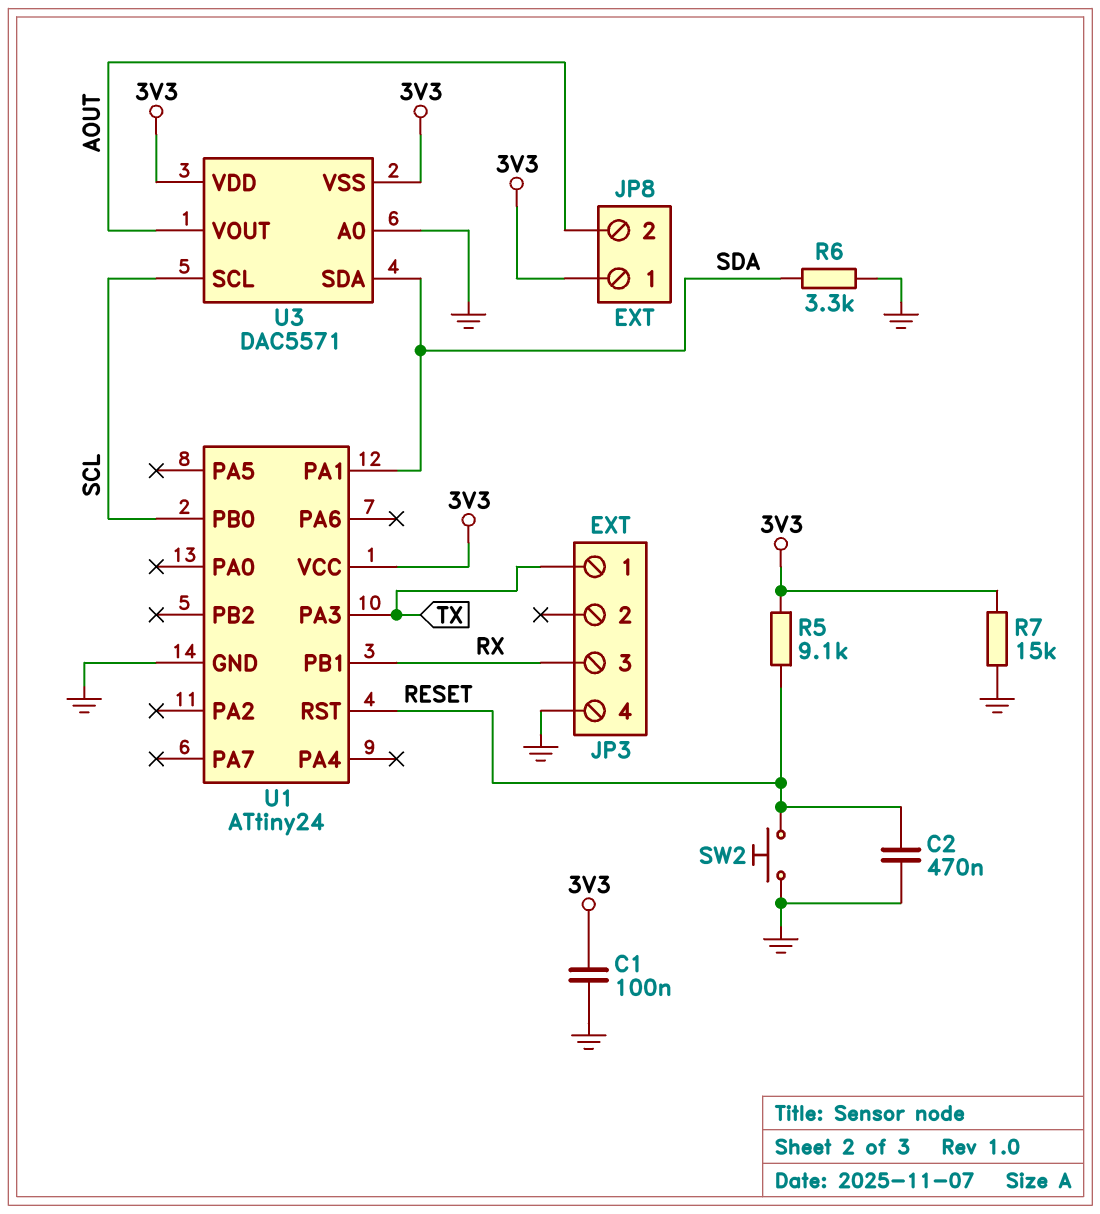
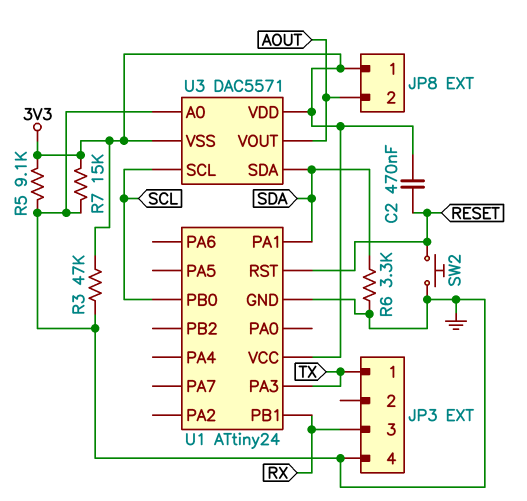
C1: 100nF (3V3, GND) -> none
C2: 470nF (GND, RESET) -> 470nF (3V3, RESET)
R3: none -> 47k (3V3, GND)
R5: 9.1k (3V3, RESET) -> 9.1k (3V3, GND)

